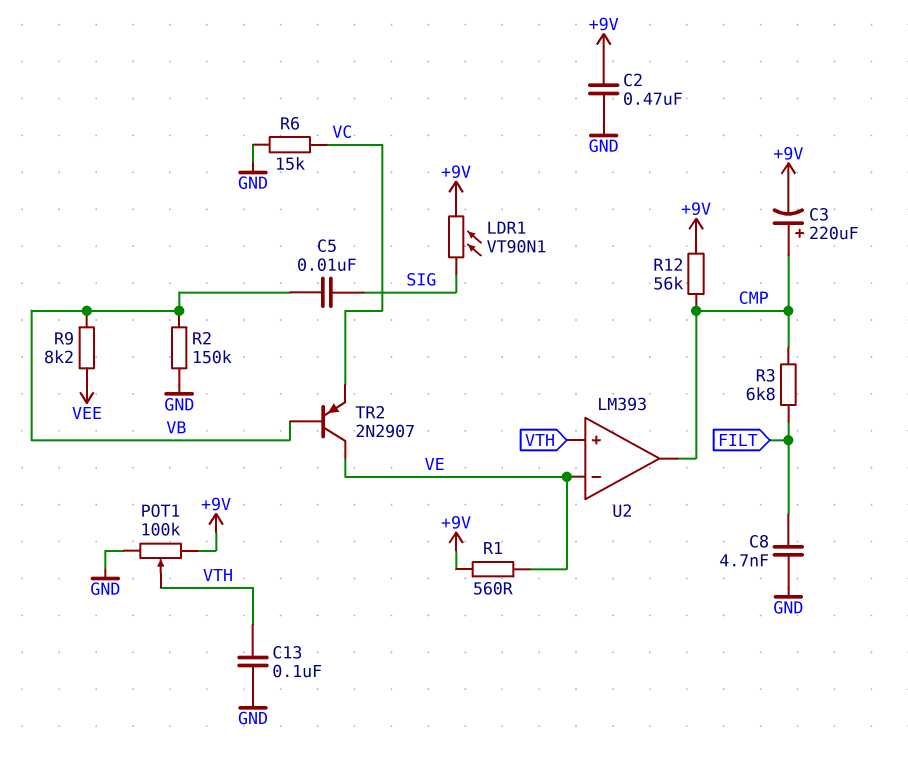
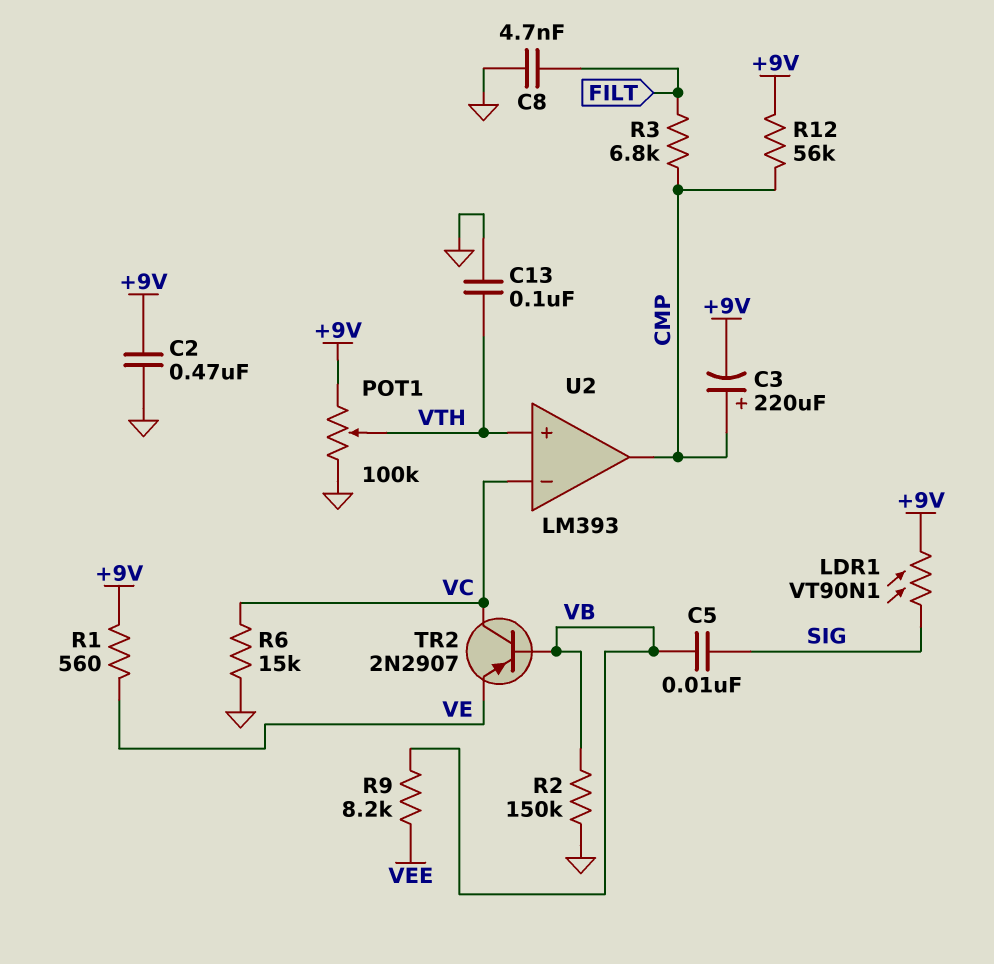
TR2: PNP 2N2907 (B VB, C VE, E VC) -> PNP 2N2907 (B VB, C VC, E VE)
U2 pin in-: VE -> VC

